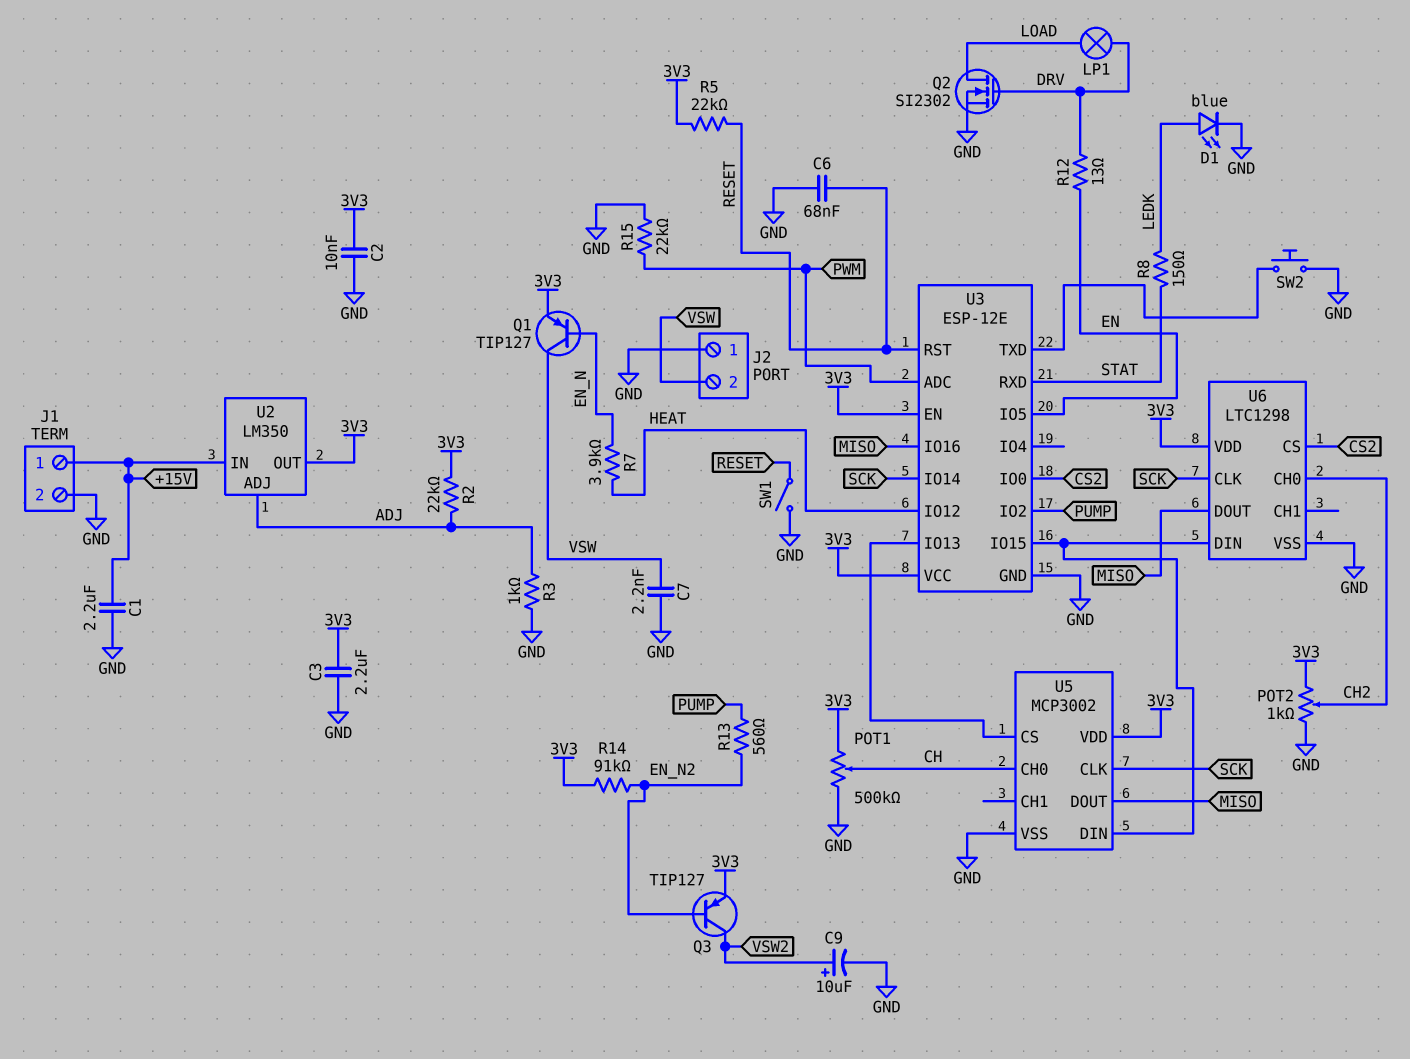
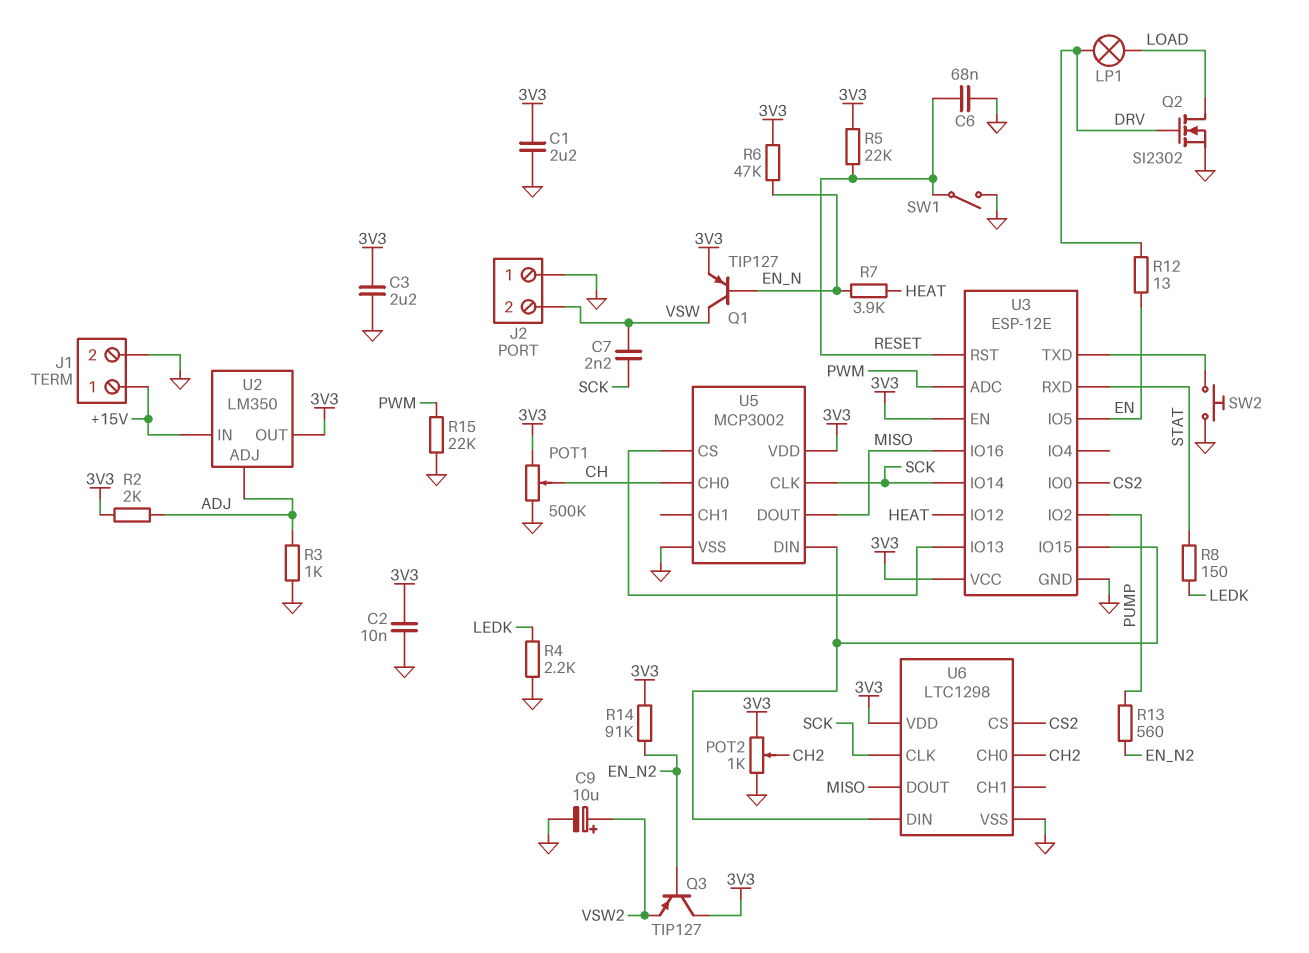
C1: 2.2uF (+15V, GND) -> 2.2uF (3V3, GND)
C7: 2.2nF (GND, VSW) -> 2.2nF (SCK, VSW)
D1: LED blue (A LEDK, K GND) -> none
Q3: PNP TIP127 (B EN_N2, C VSW2, E 3V3) -> PNP TIP127 (B EN_N2, C 3V3, E VSW2)
R2: 22k (3V3, ADJ) -> 2k (3V3, ADJ)
R4: none -> 2.2k (GND, LEDK)
R6: none -> 47k (3V3, EN_N)

